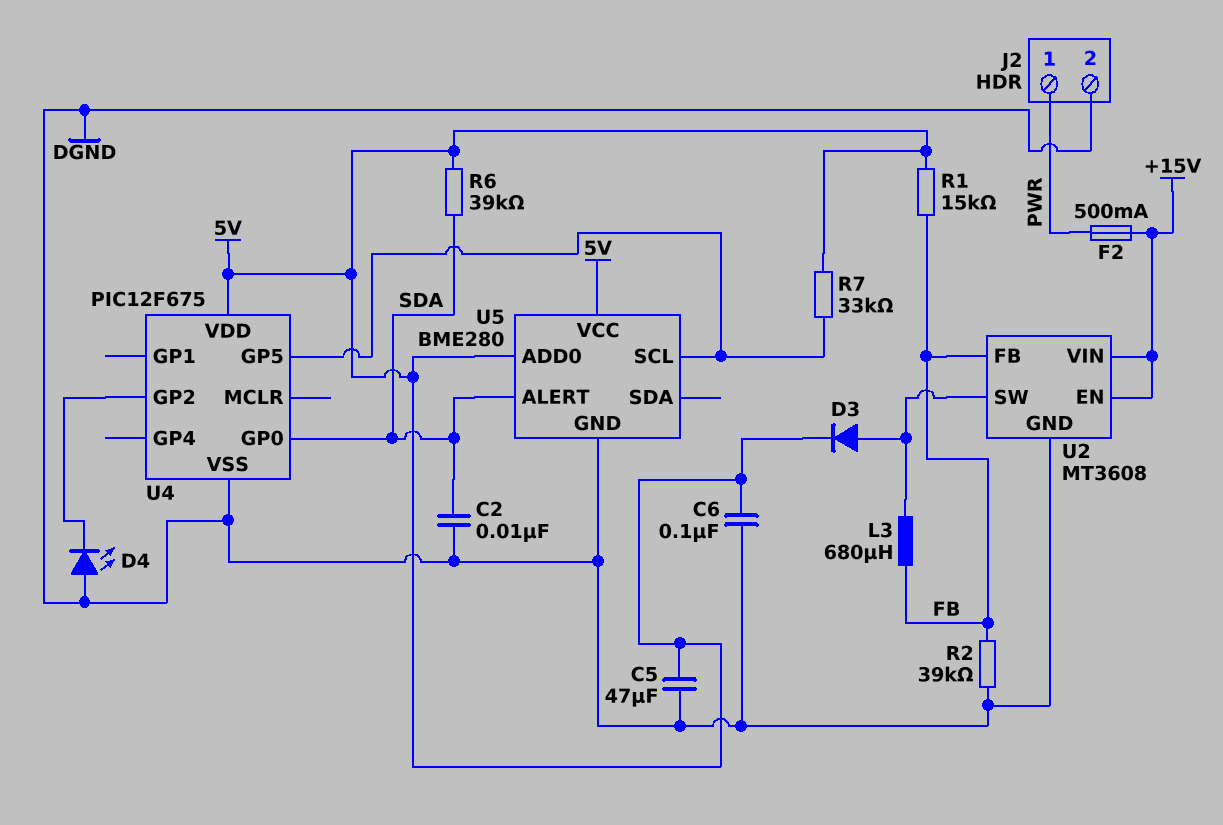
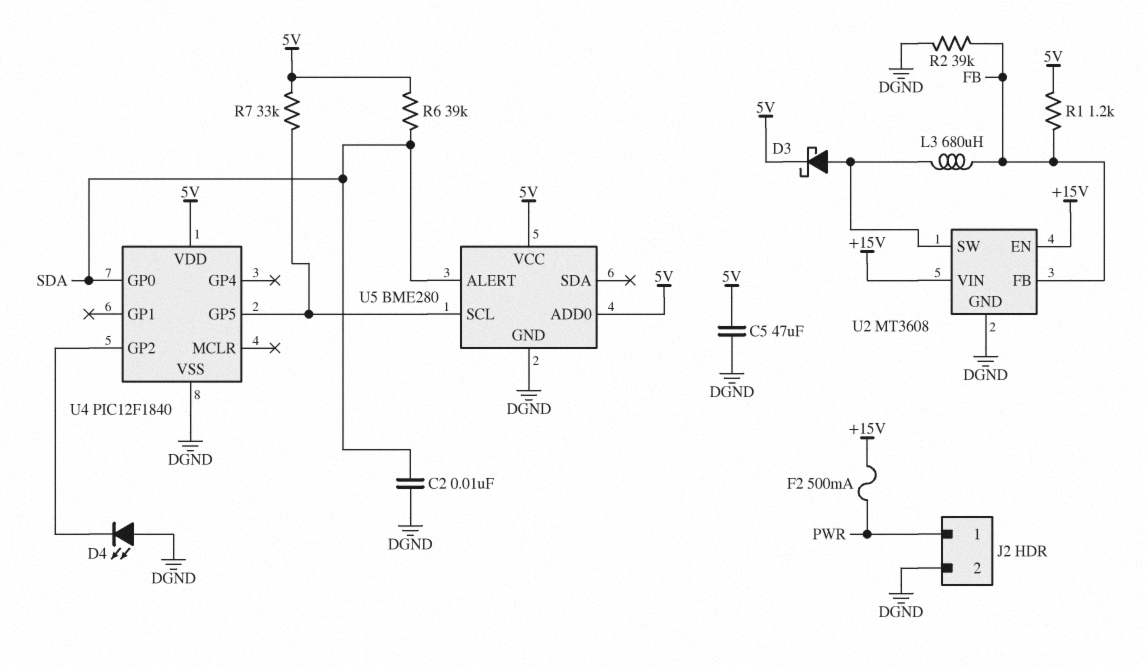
C6: 100nF (5V, DGND) -> none
D3: diode (A U2/SW, K 5V) -> schottky (A U2/SW, K 5V)
R1: 15k (5V, FB) -> 1.2k (5V, FB)
U4: PIC12F675 -> PIC12F1840

